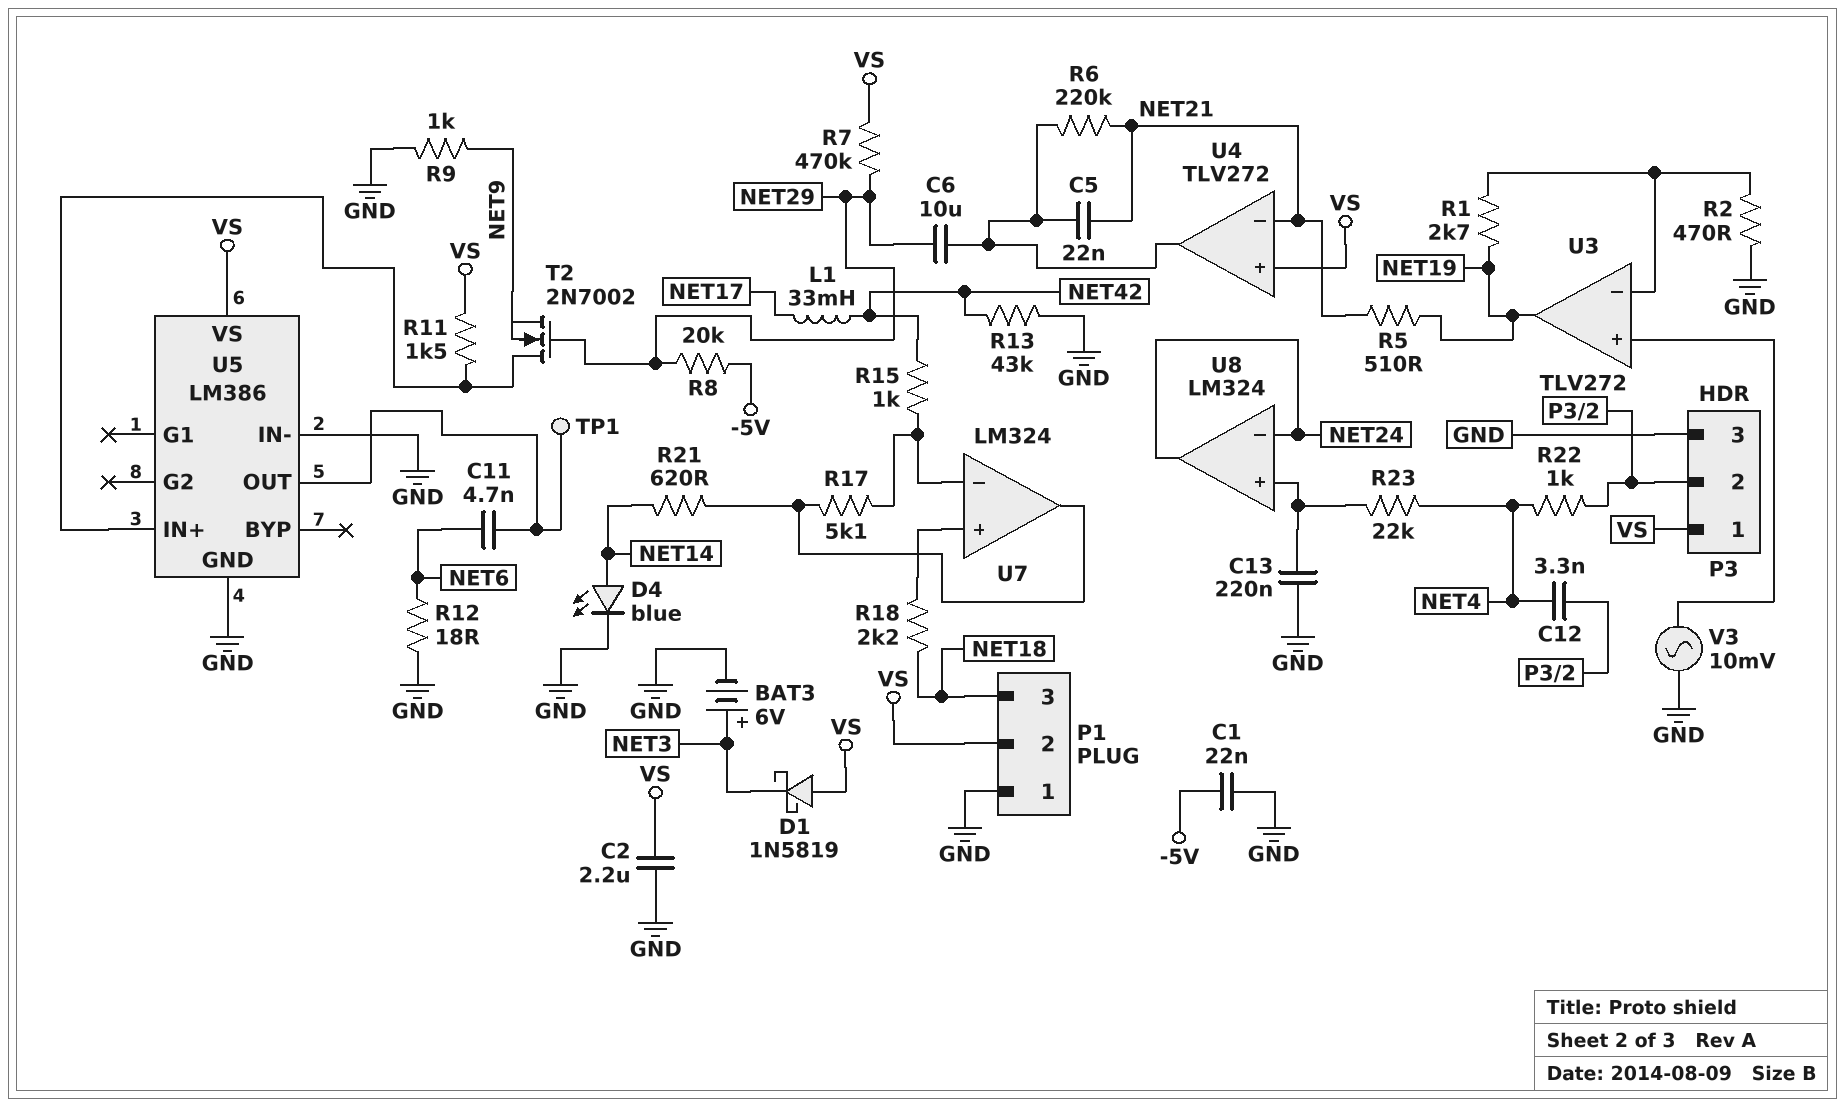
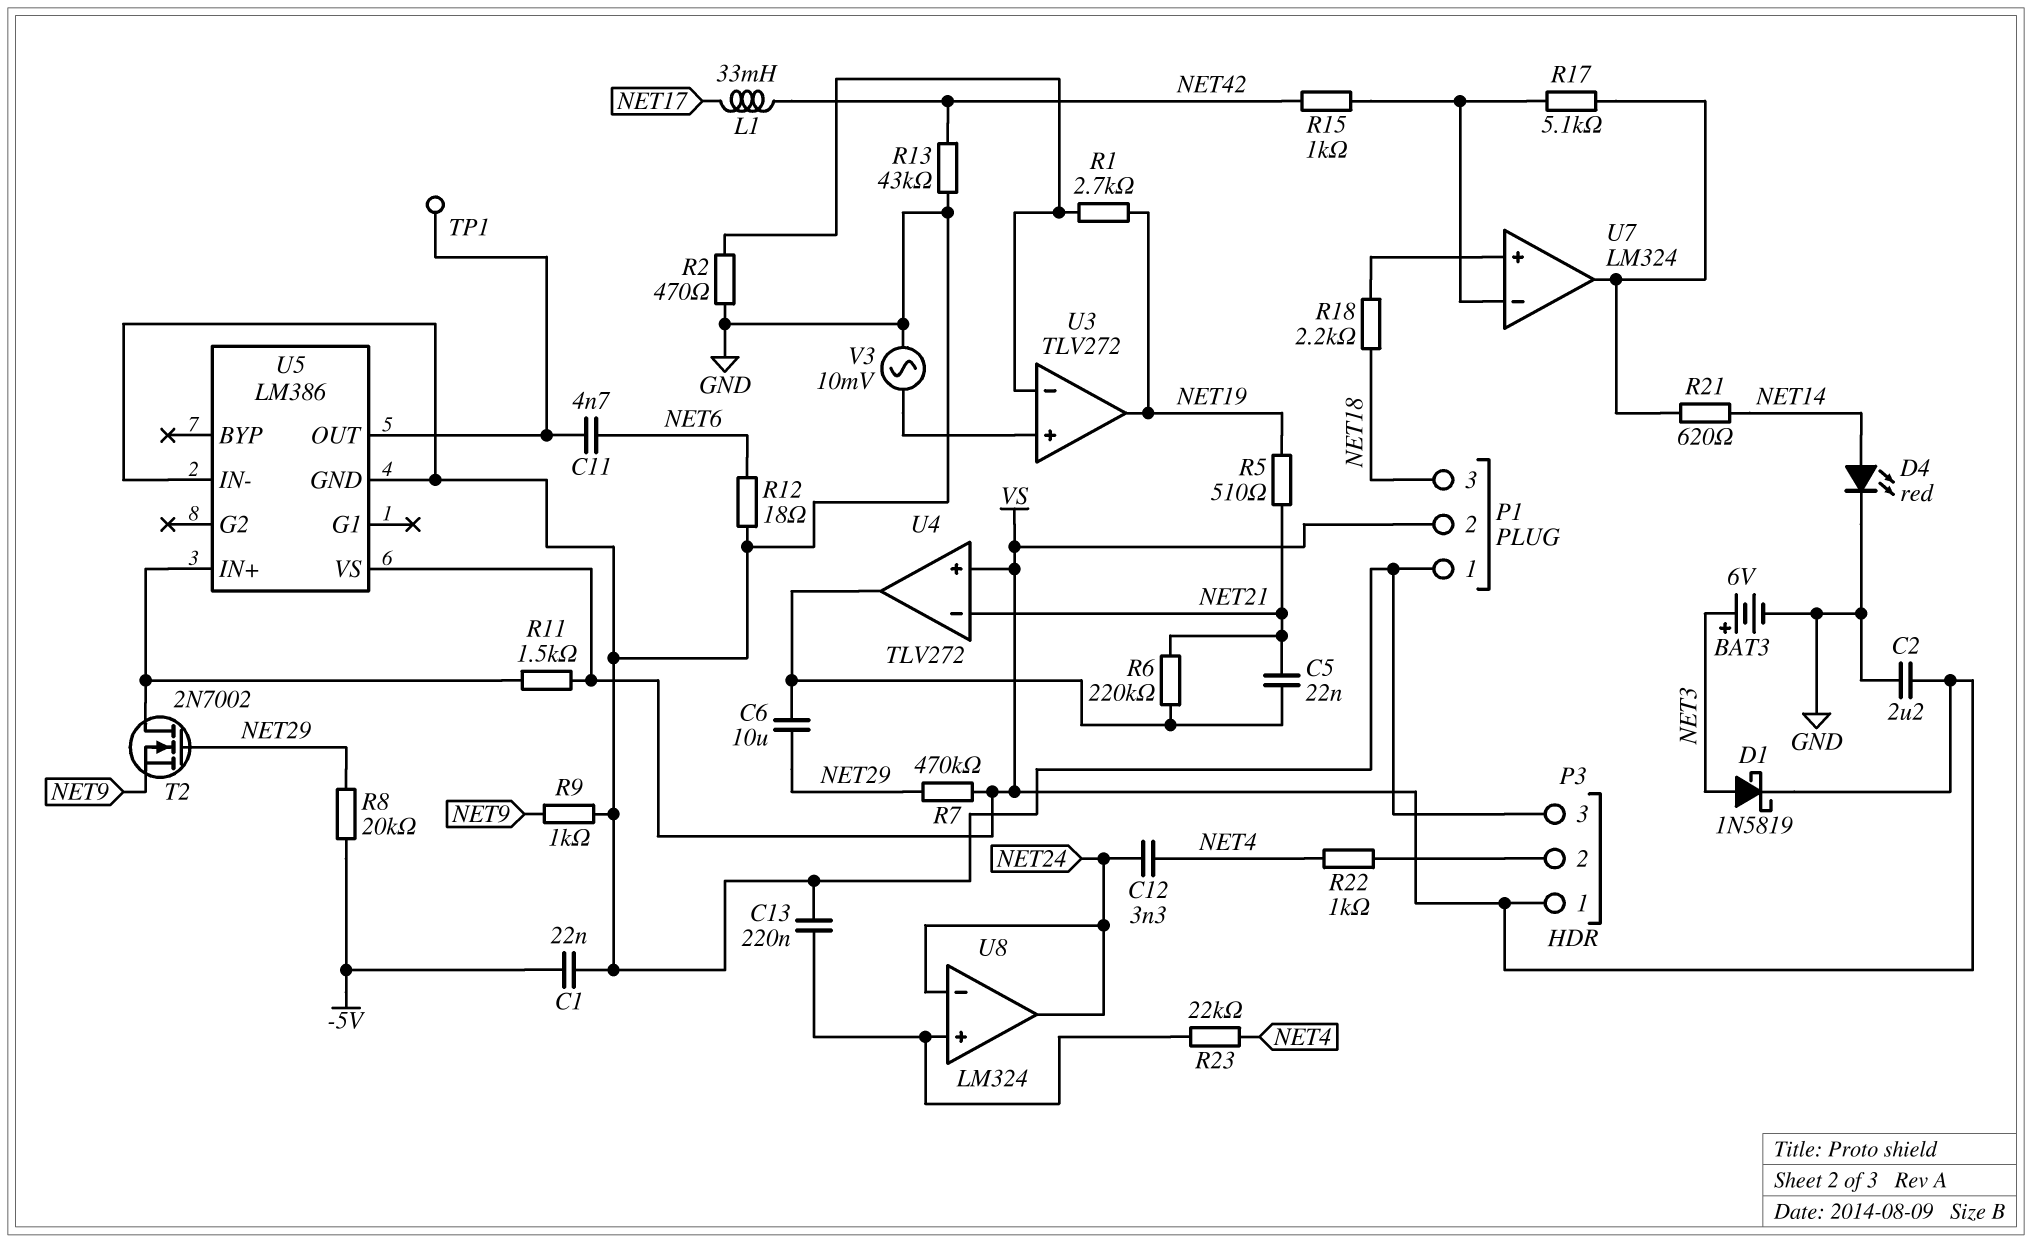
C12: 3.3nF (NET4, P3/2) -> 3.3nF (NET4, NET24)
D1: schottky 1N5819 (A VS, K NET3) -> schottky 1N5819 (A NET3, K VS)
D4: LED blue (A NET14, K GND) -> LED red (A NET14, K GND)

